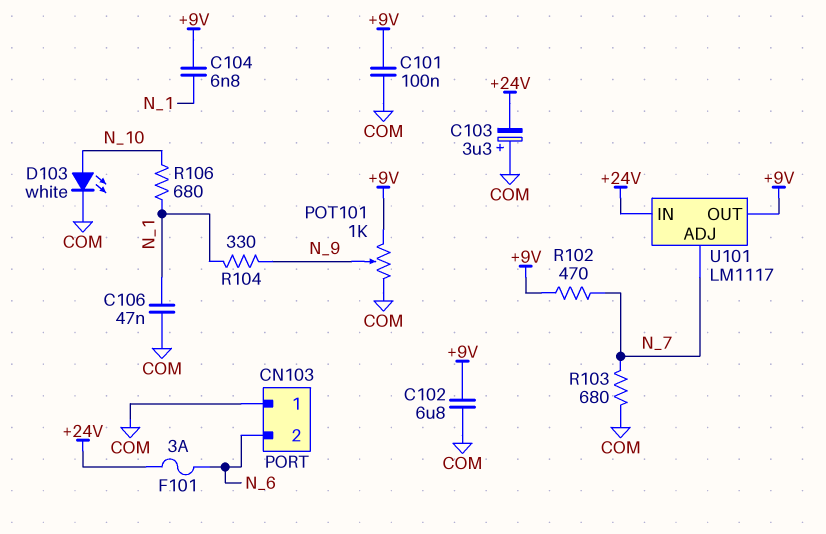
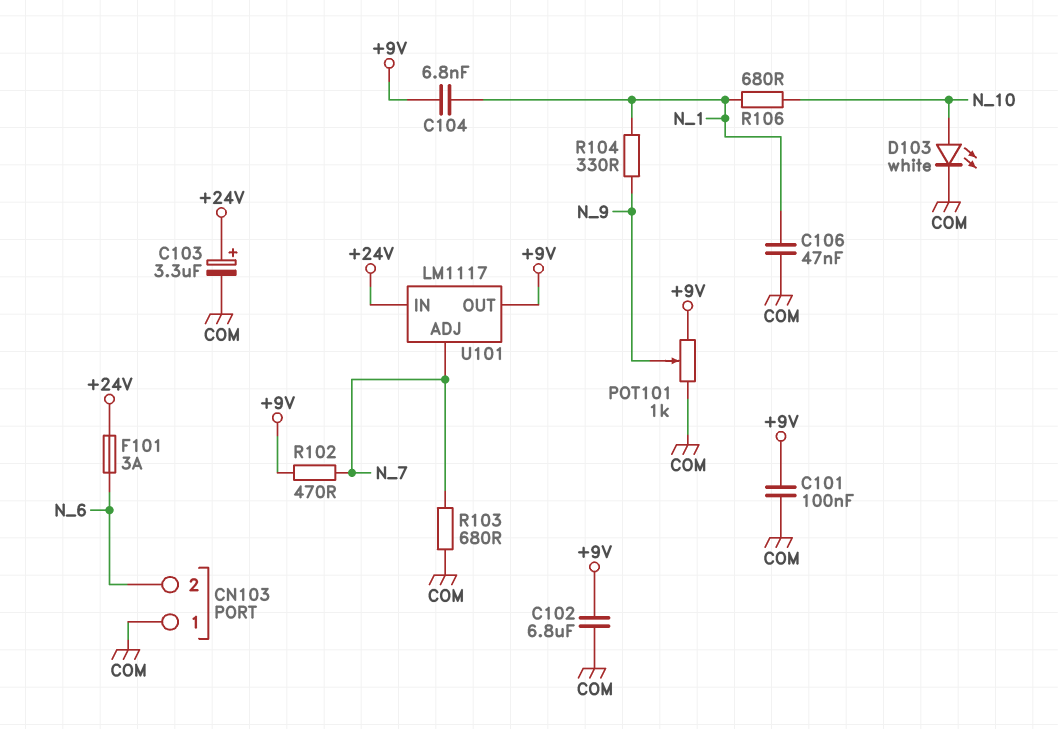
C103: 3.3uF (plus COM, minus +24V) -> 3.3uF (plus +24V, minus COM)

